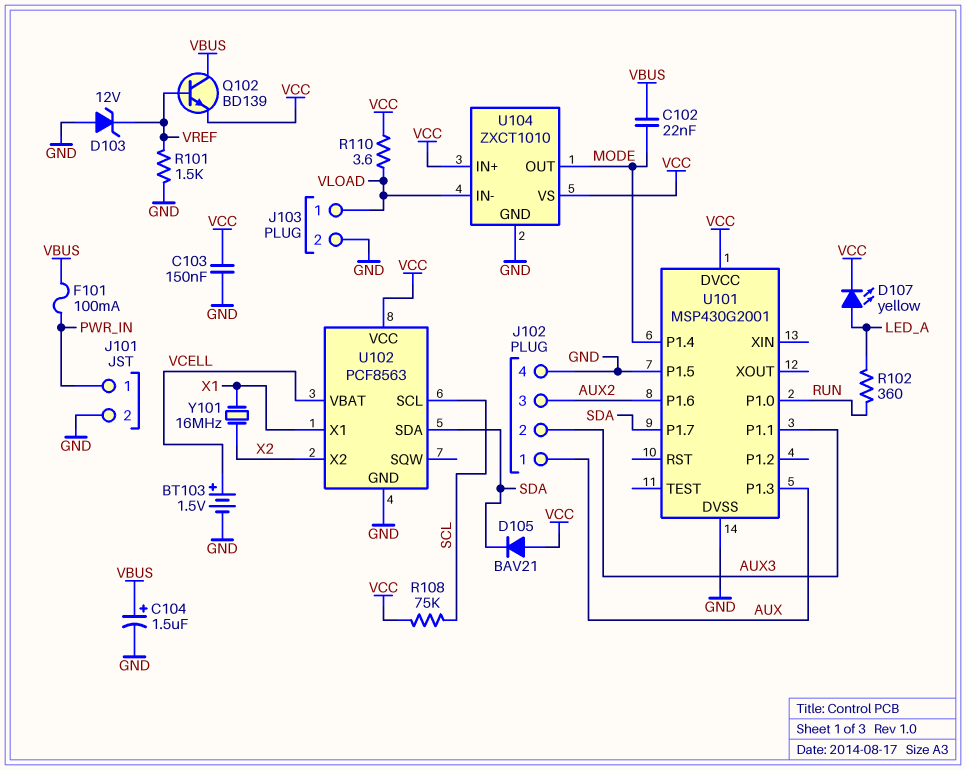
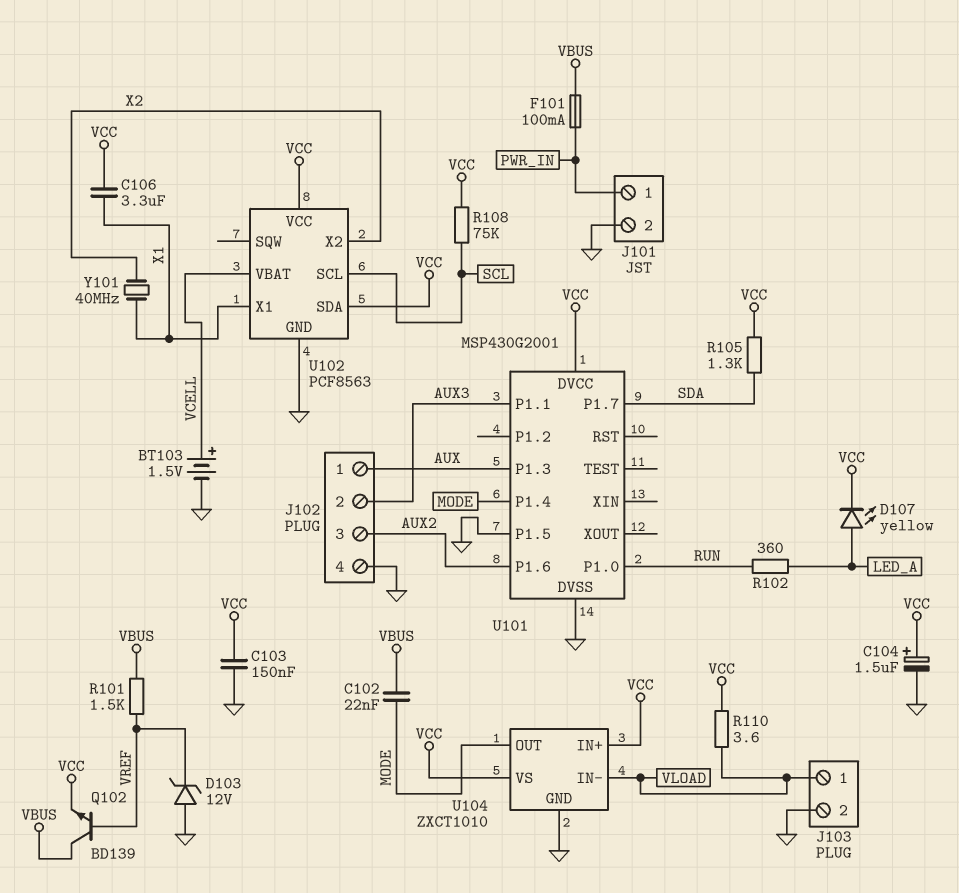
C104: 1.5uF (plus VBUS, minus GND) -> 1.5uF (plus VCC, minus GND)
C106: none -> 3.3uF (VCC, X1)
D105: diode BAV21 (A VCC, K SDA) -> none
R101: 1.5k (GND, VREF) -> 1.5k (VBUS, VREF)
R105: none -> 1.3k (SDA, VCC)
U102 pin SDA: SDA -> VCC
Y101: 16MHz (X1, X2) -> 40MHz (X1, X2)

